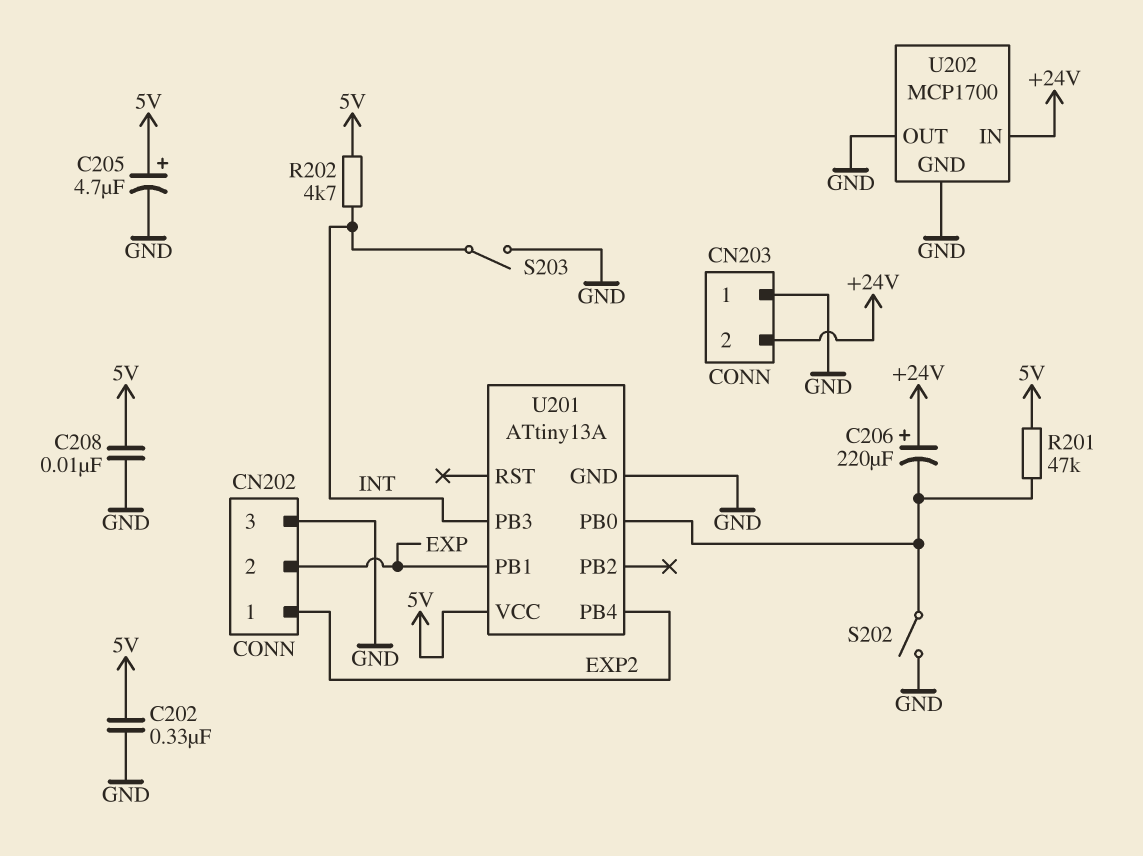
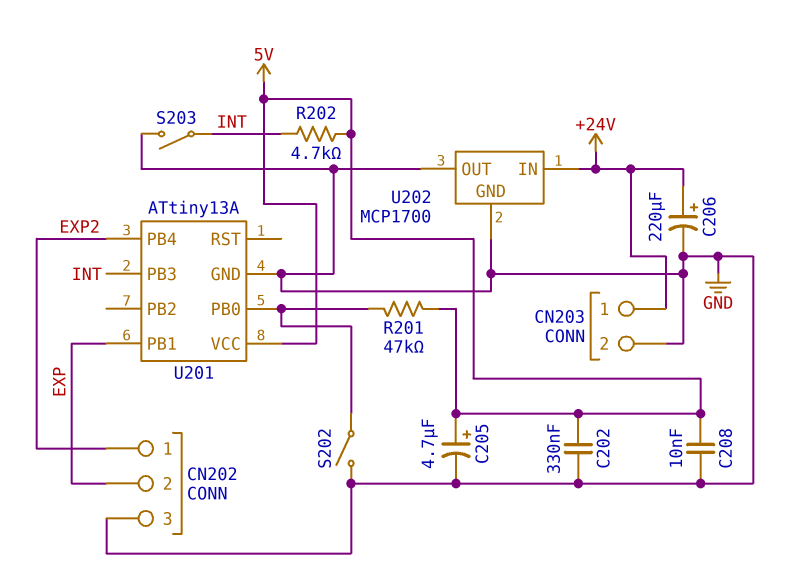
C206: 220uF (plus +24V, minus U201/PB0) -> 220uF (plus +24V, minus GND)
CN203 pin 1: GND -> +24V
CN203 pin 2: +24V -> GND

